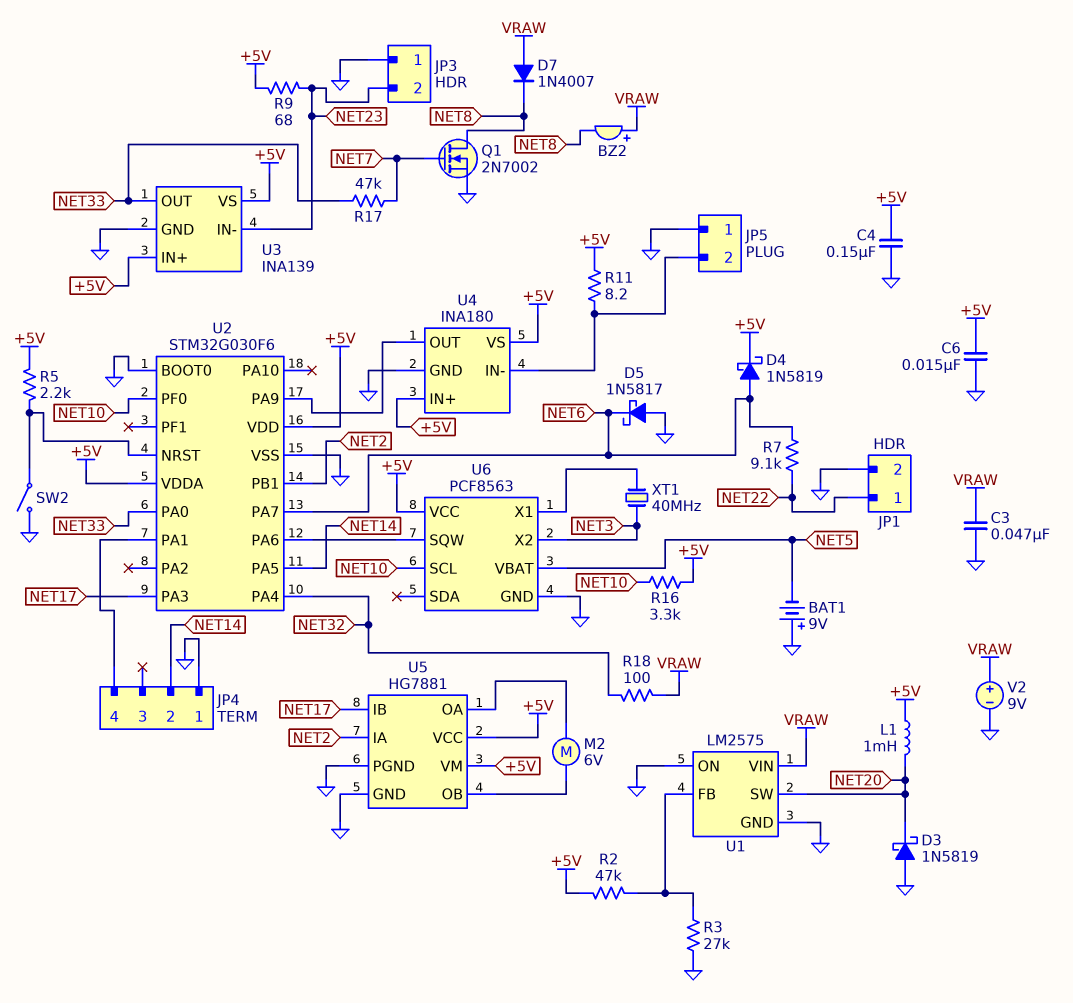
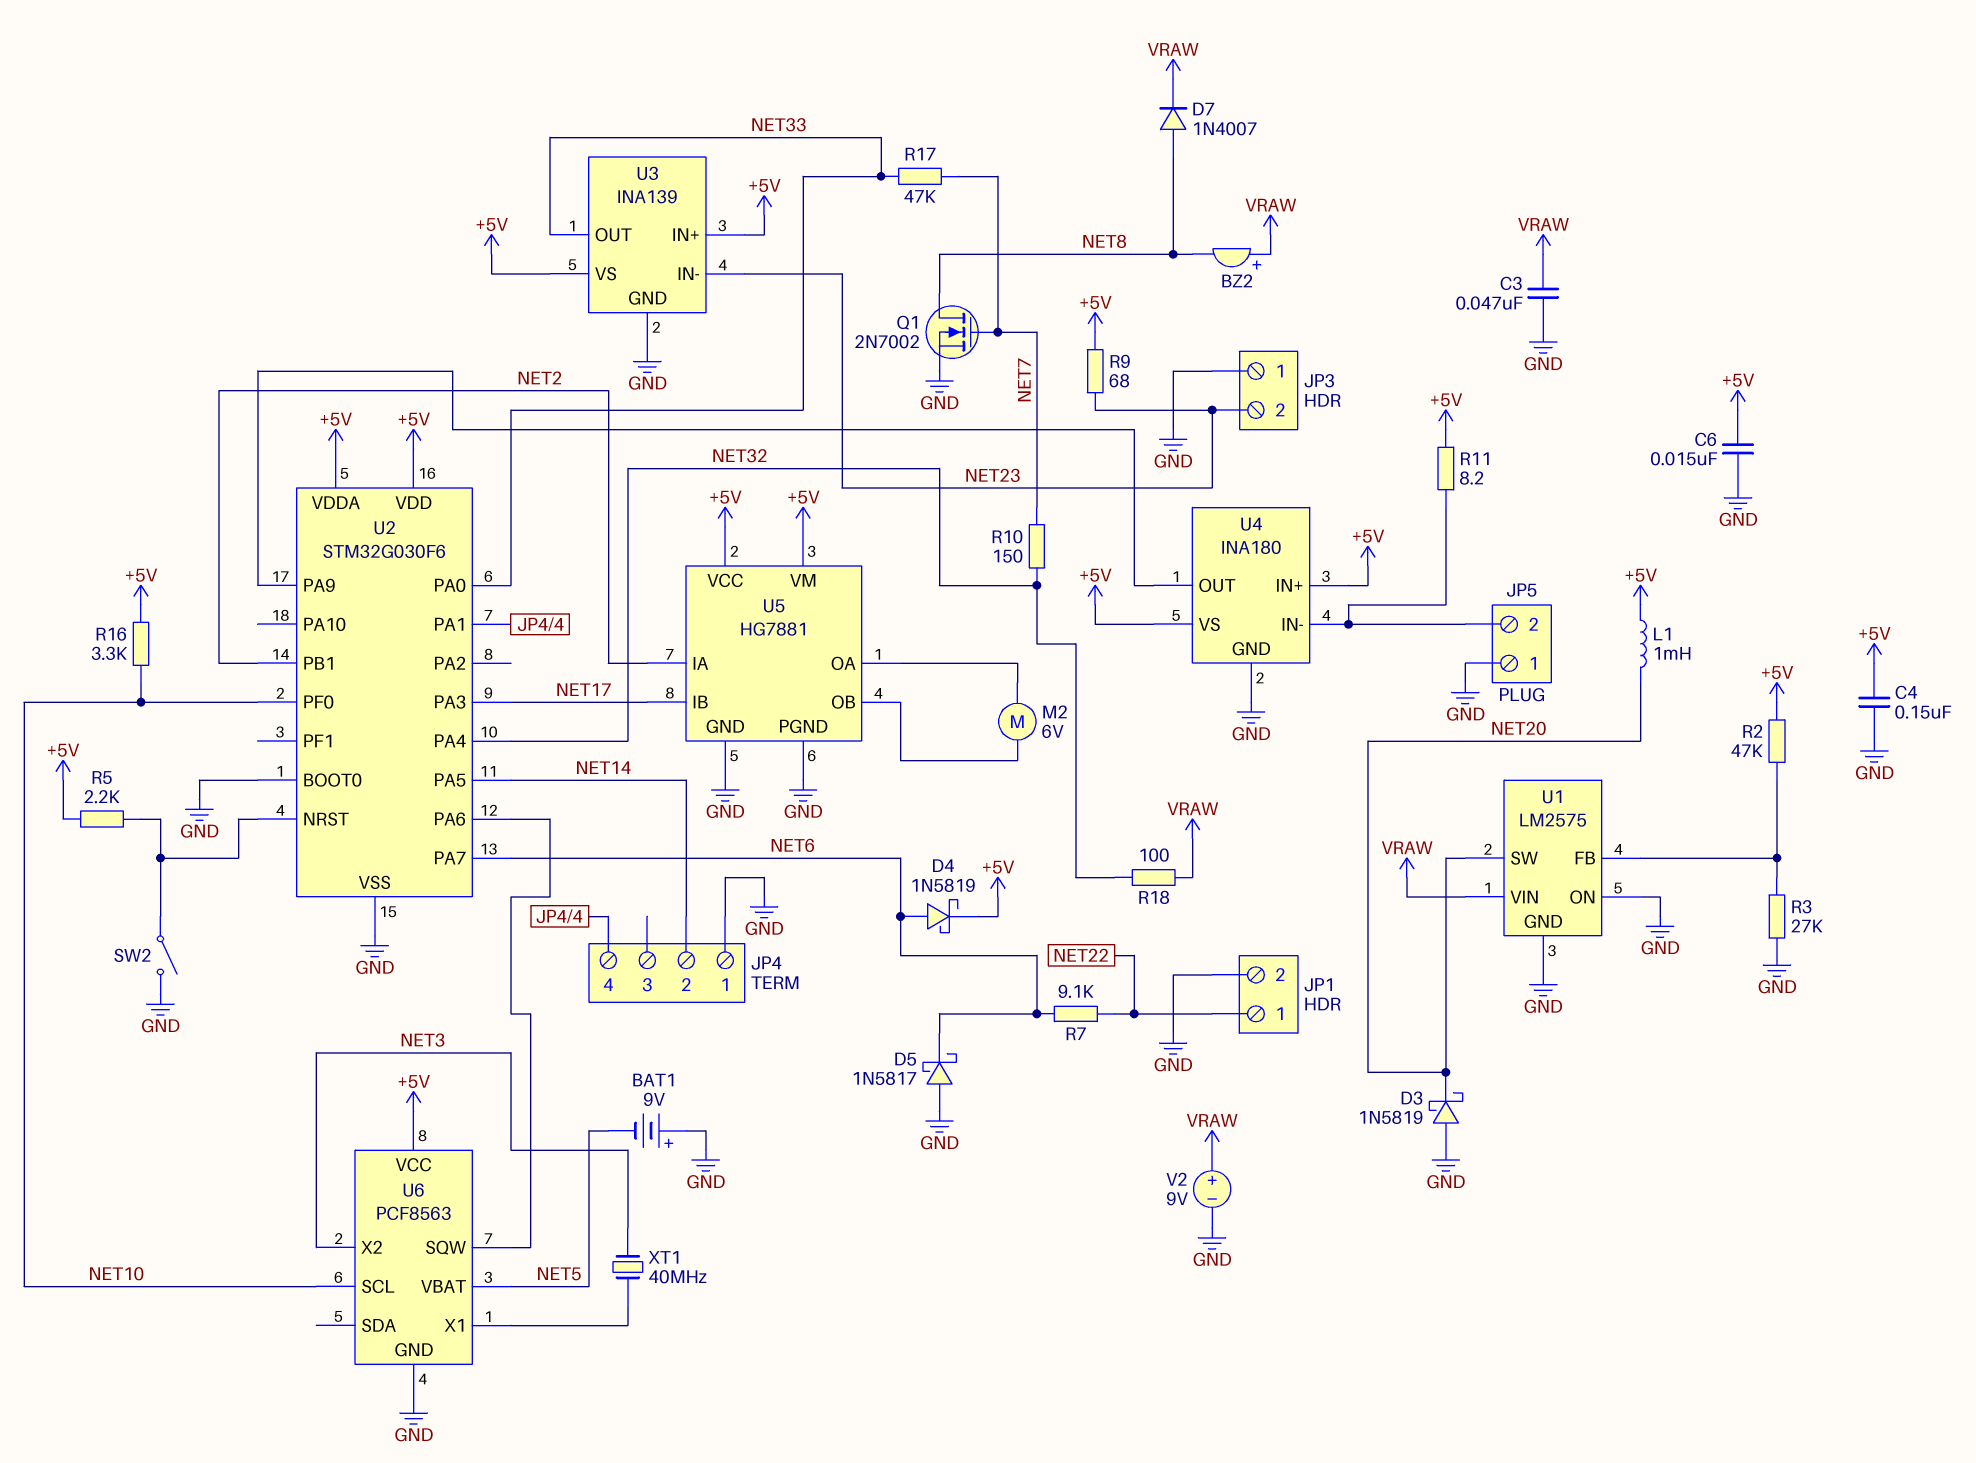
D7: diode 1N4007 (A VRAW, K NET8) -> diode 1N4007 (A NET8, K VRAW)
R10: none -> 150 (NET7, NET32)

